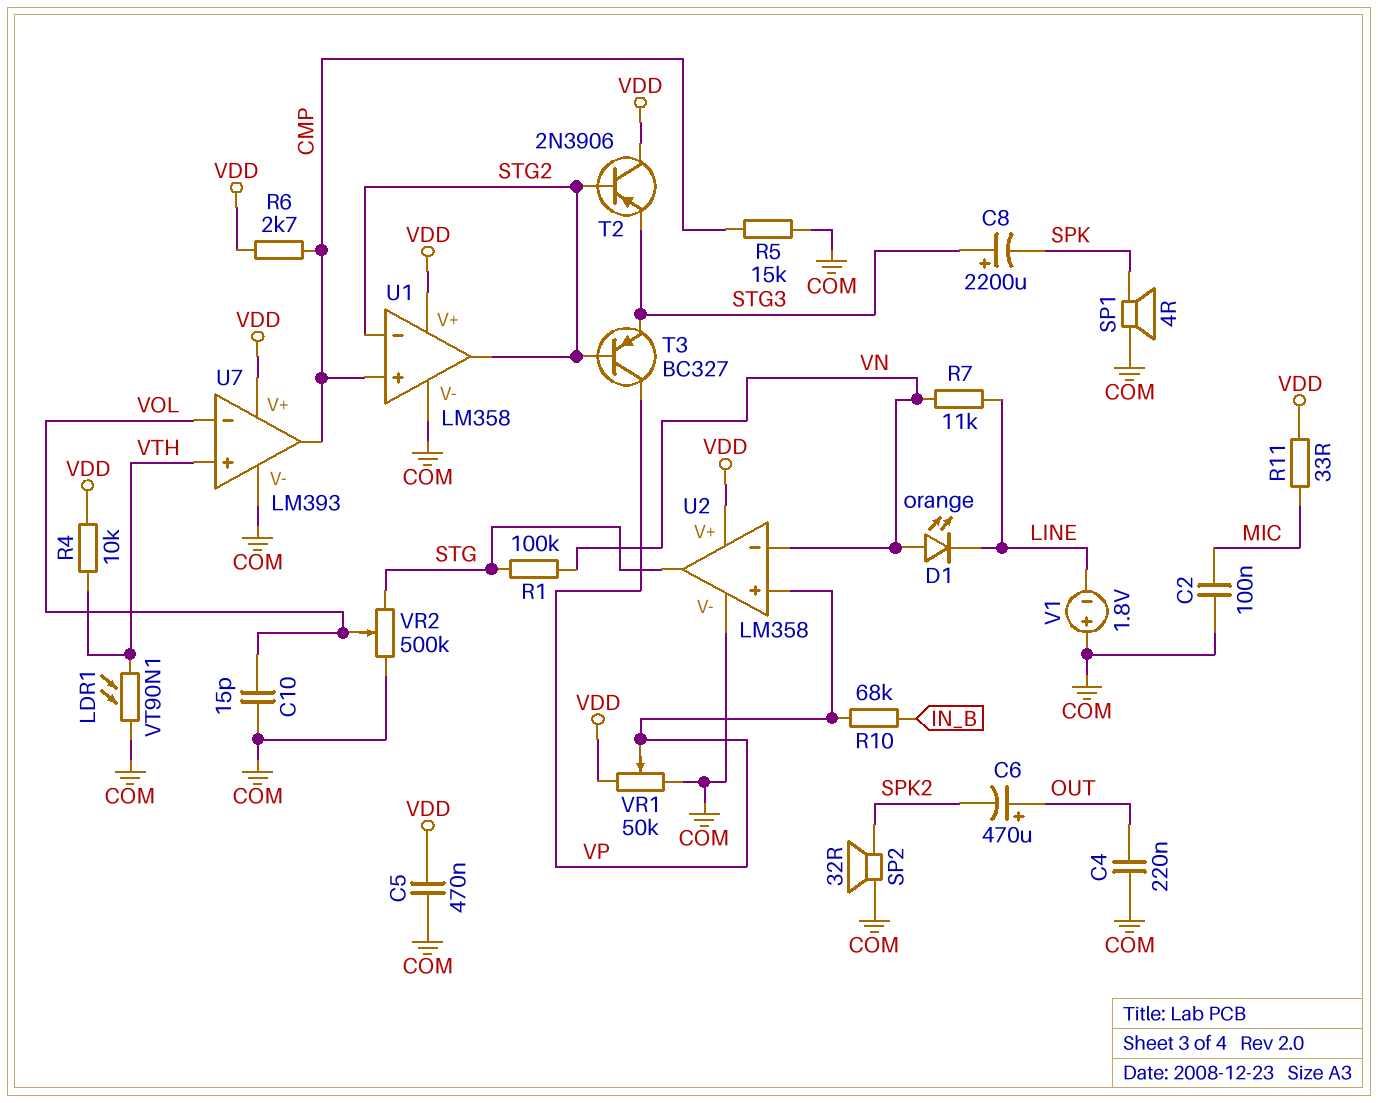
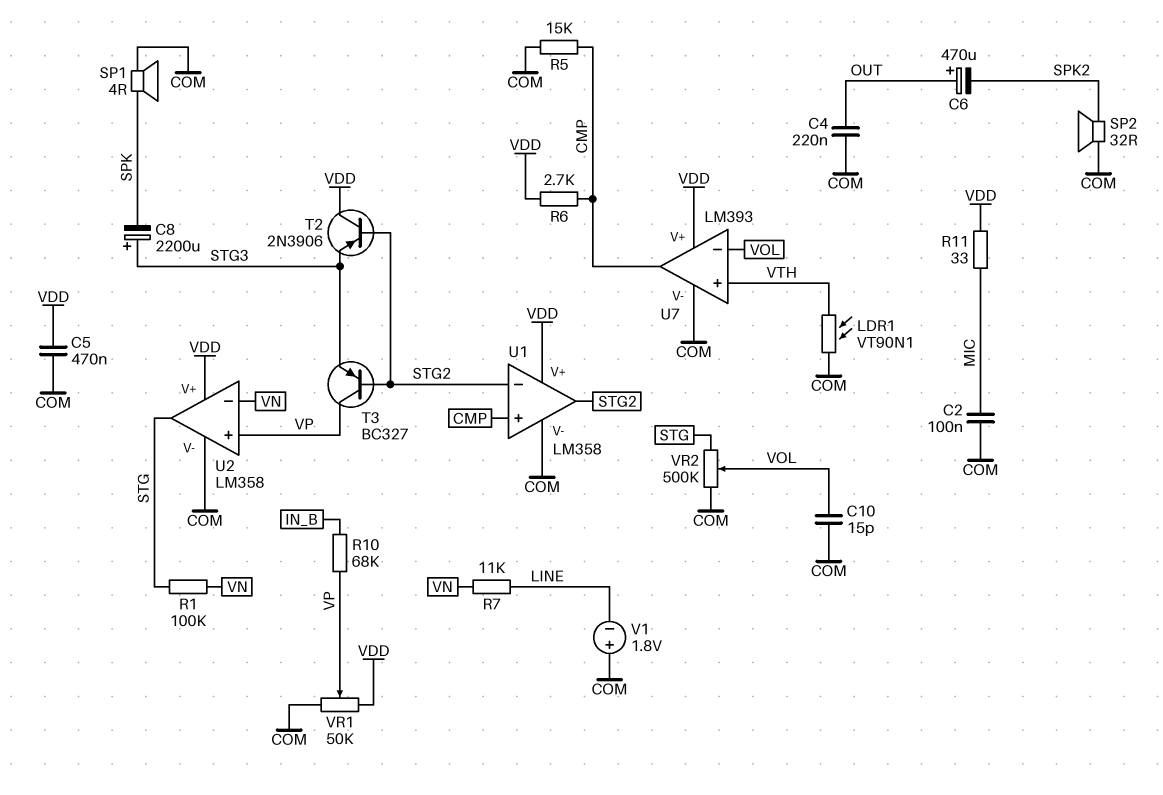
D1: LED orange (A VN, K LINE) -> none
R4: 10k (VDD, VTH) -> none

